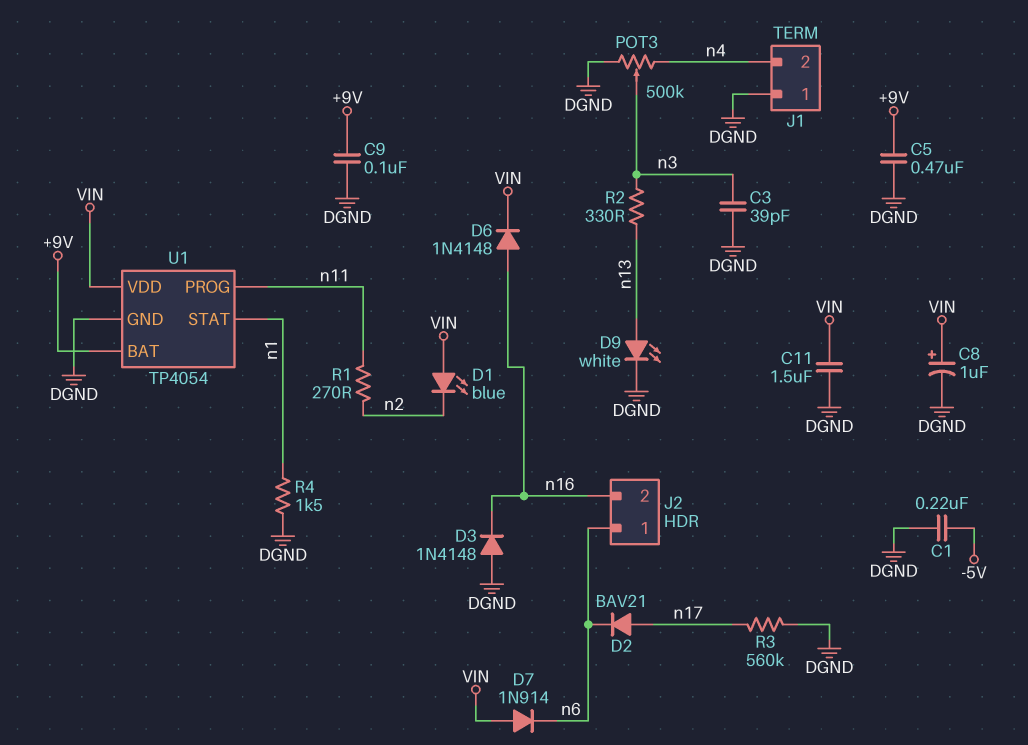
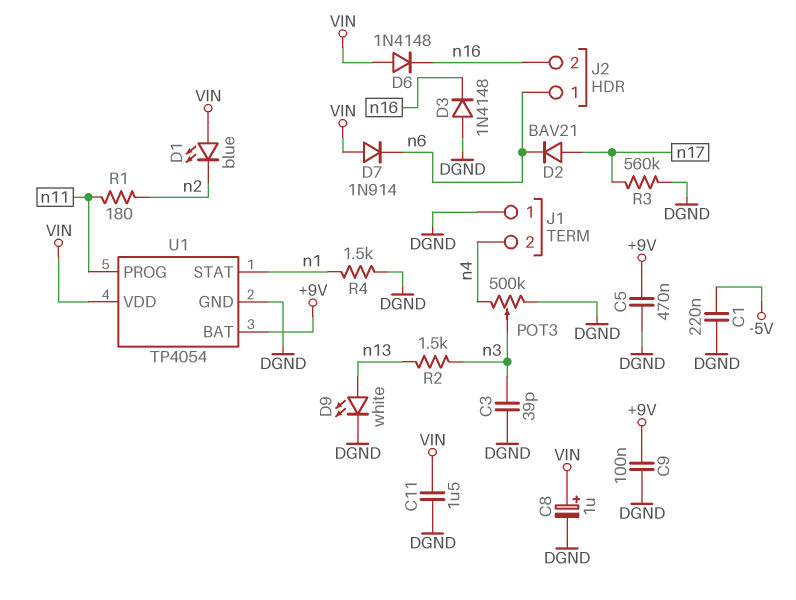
D6: diode 1N4148 (A n16, K VIN) -> diode 1N4148 (A VIN, K n16)
R1: 270 (n2, n11) -> 180 (n2, n11)
R2: 330 (n3, n13) -> 1.5k (n3, n13)

